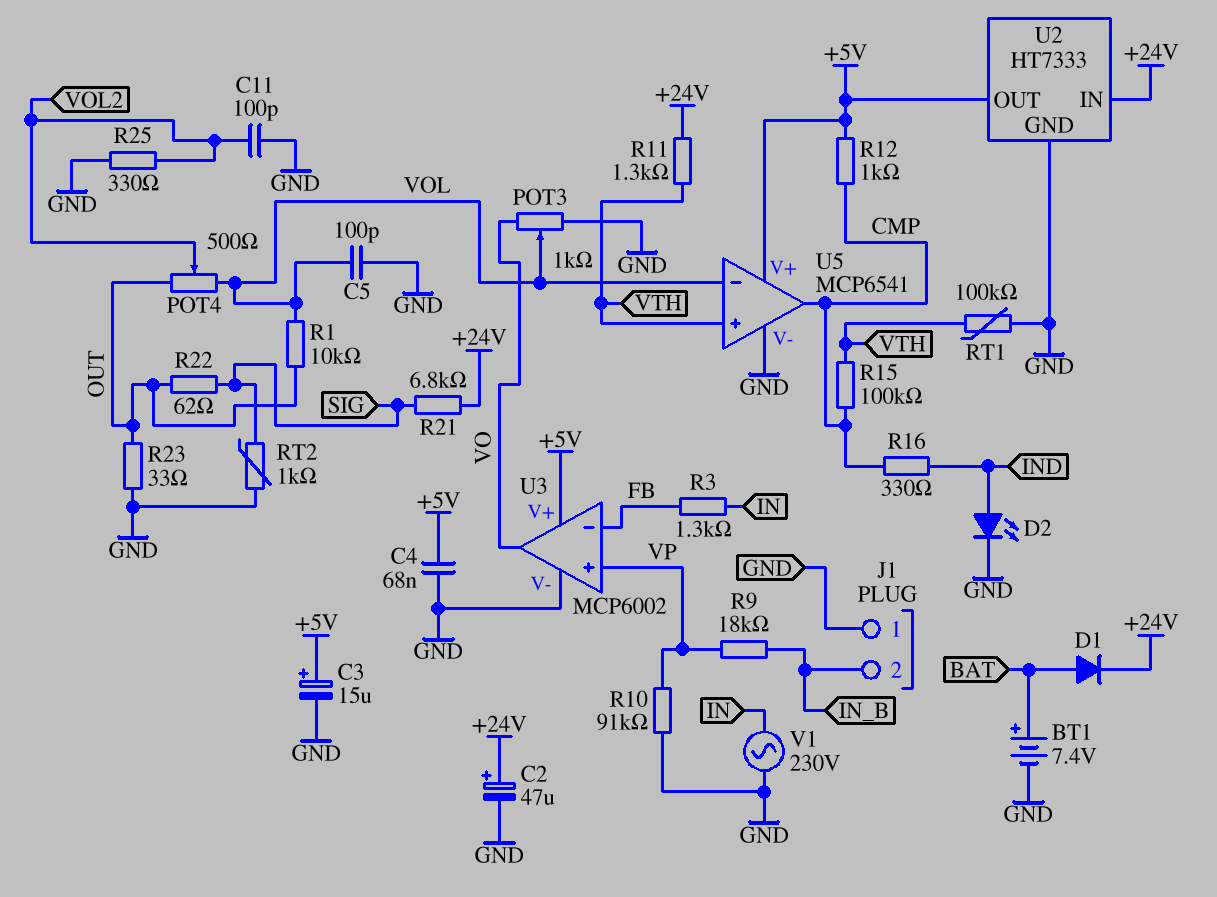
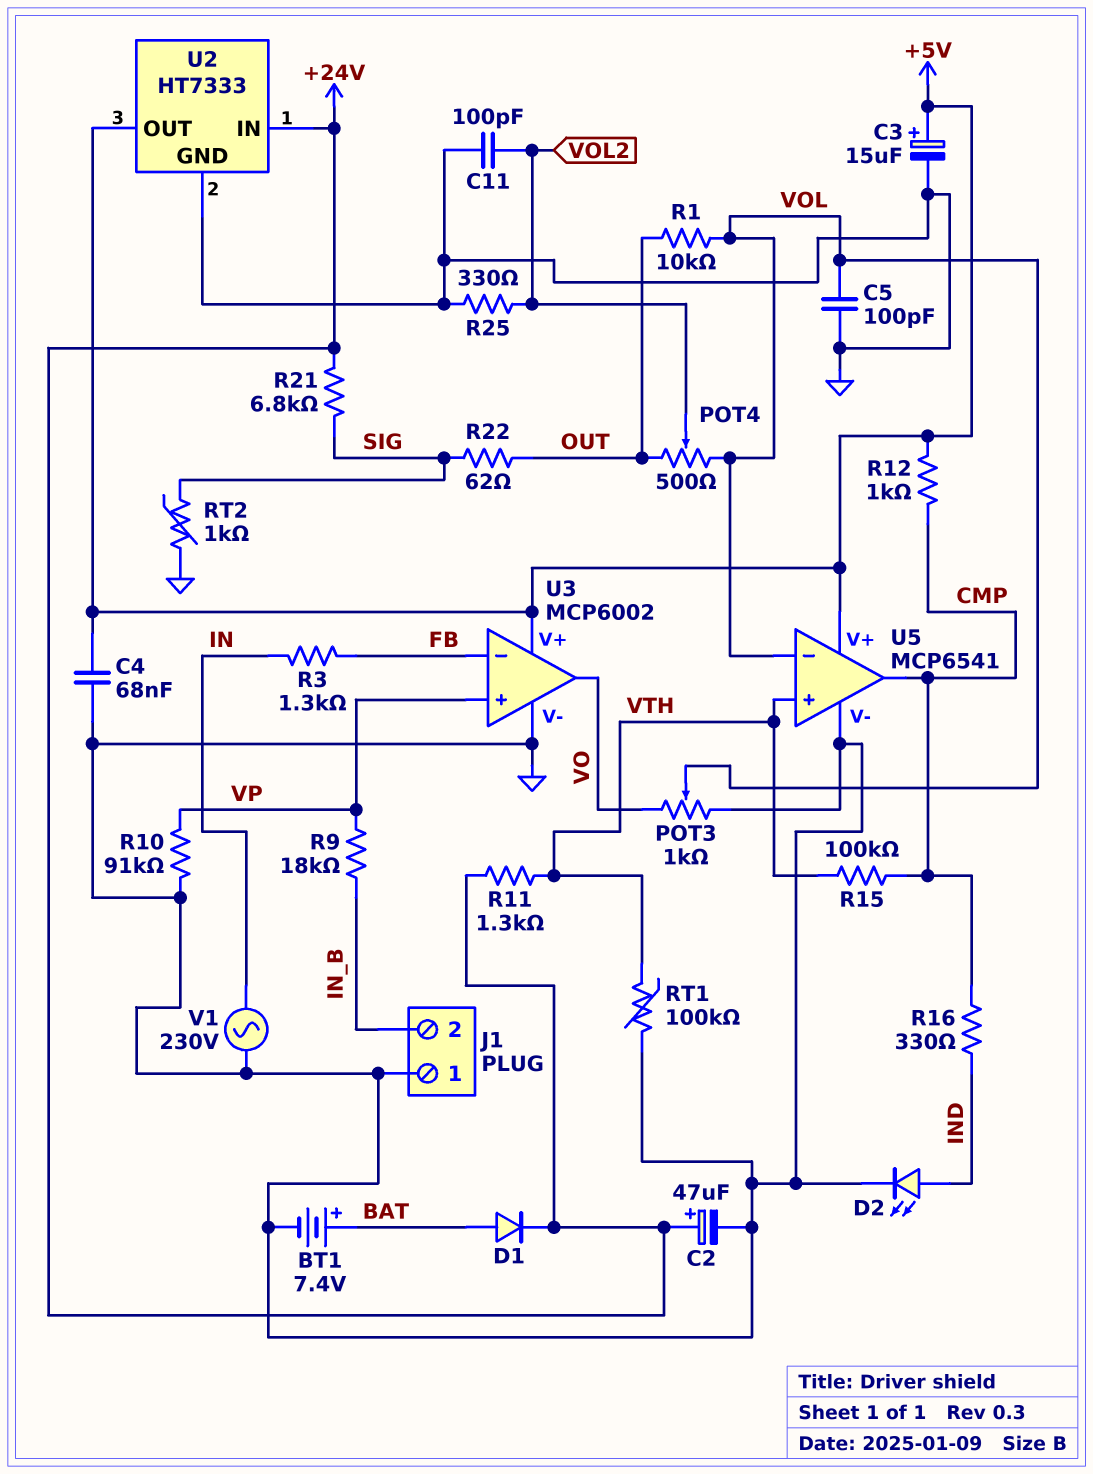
R23: 33 (GND, OUT) -> none

